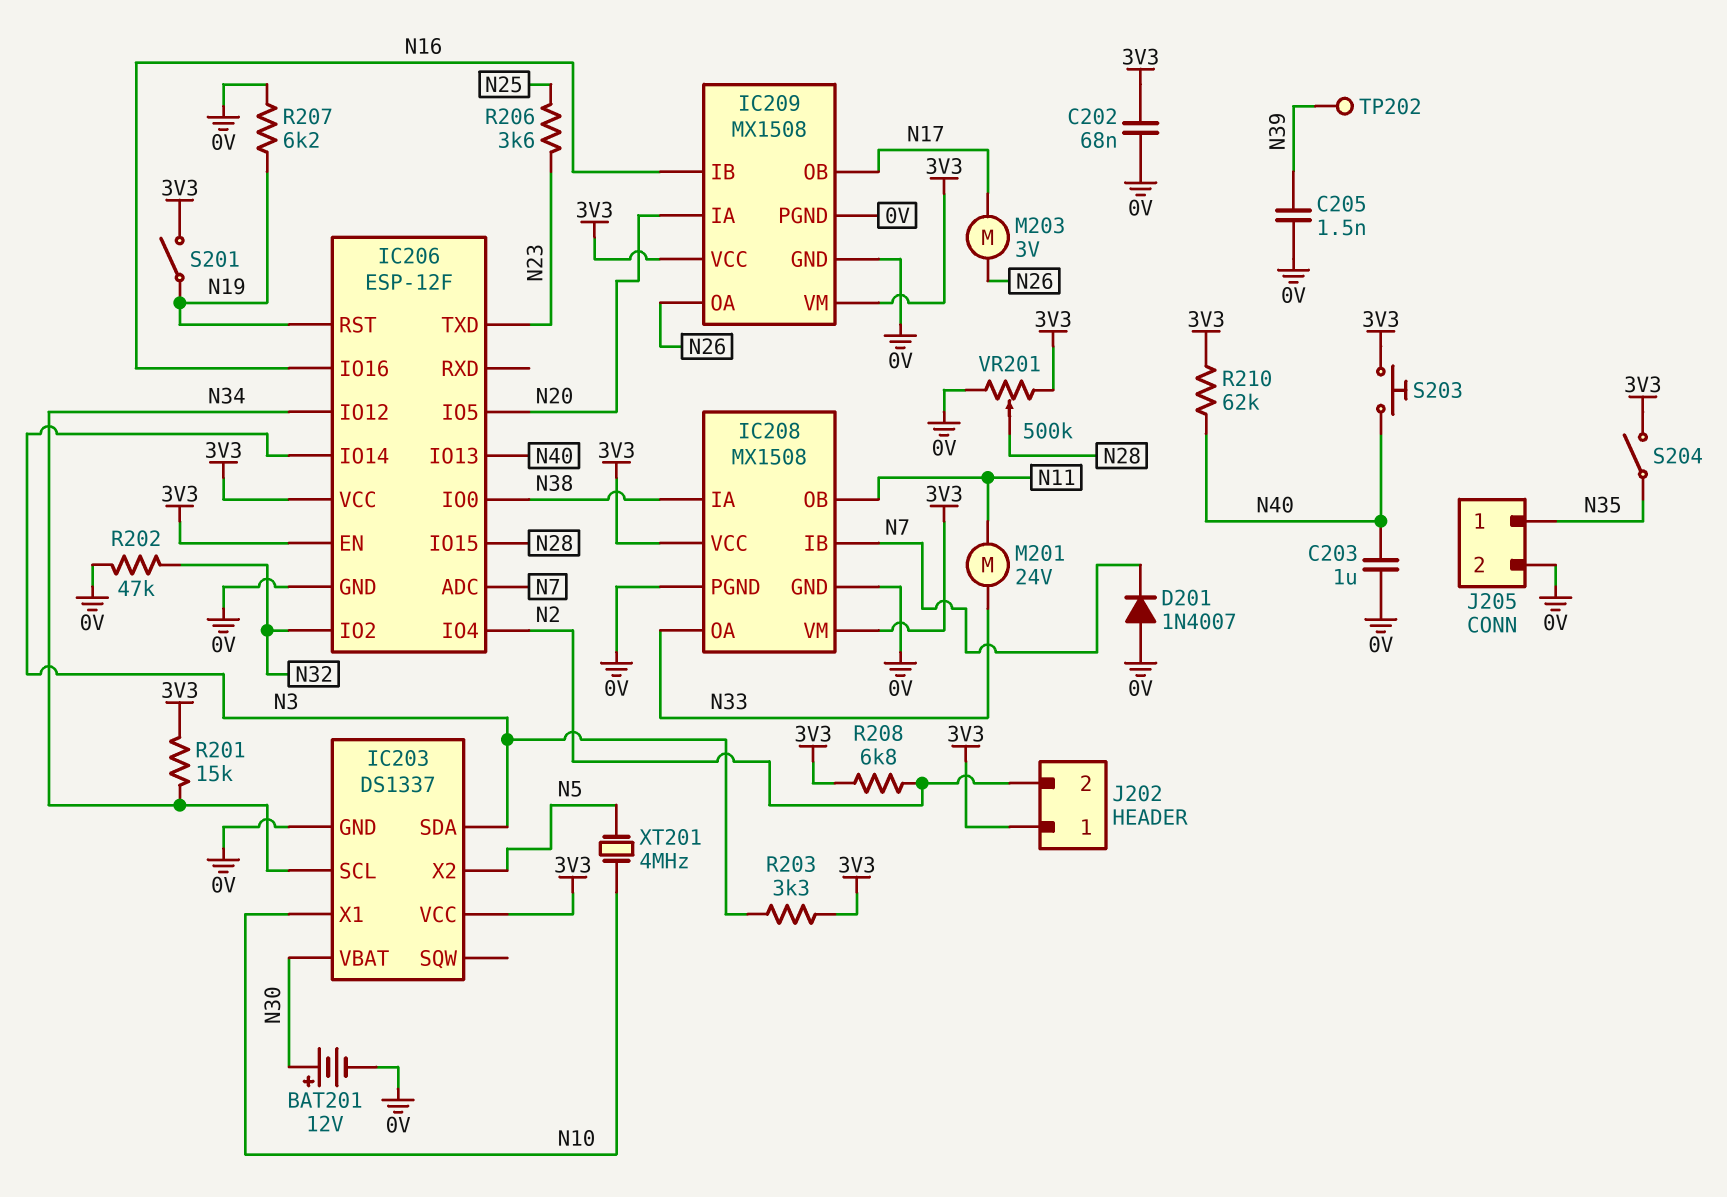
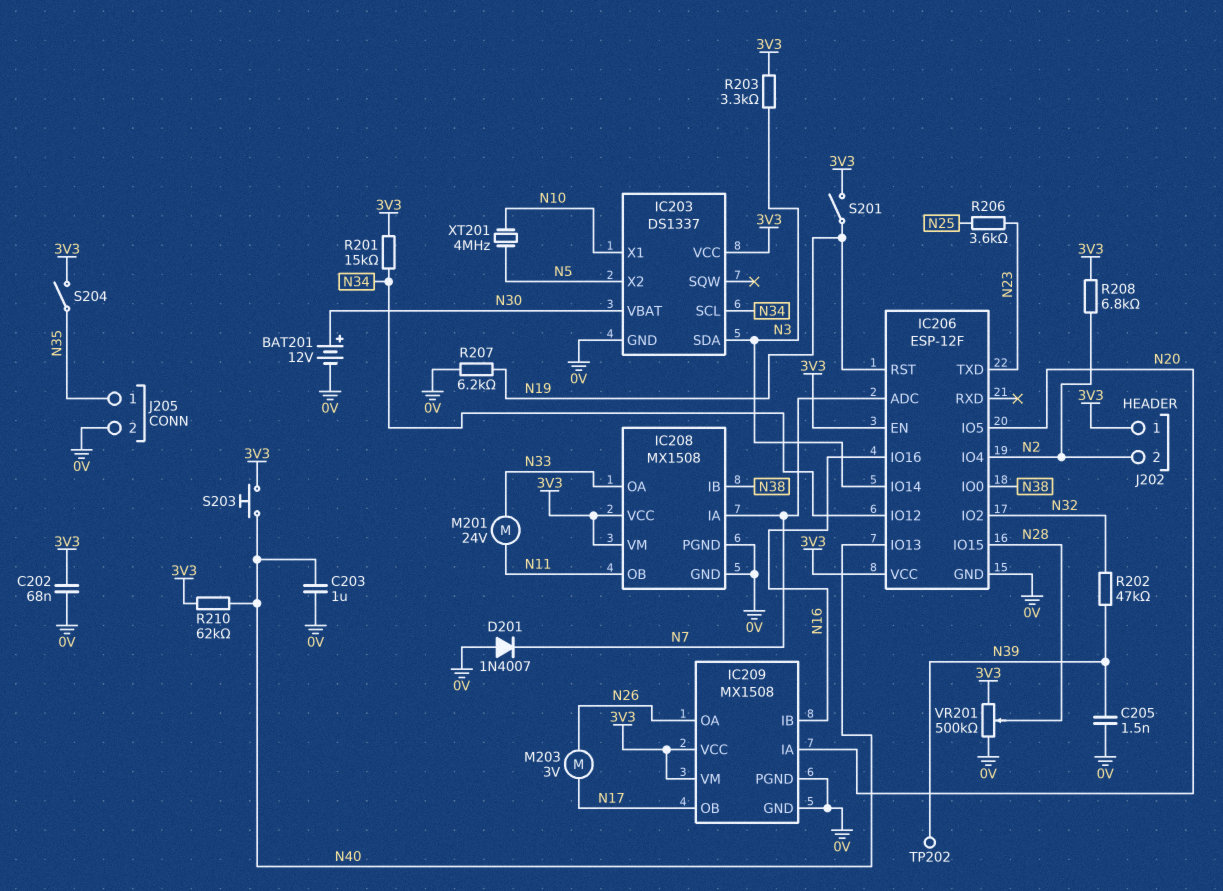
IC208 pin IA: N38 -> N7
IC208 pin IB: N7 -> N38
R202: 47k (0V, N32) -> 47k (N32, N39)

